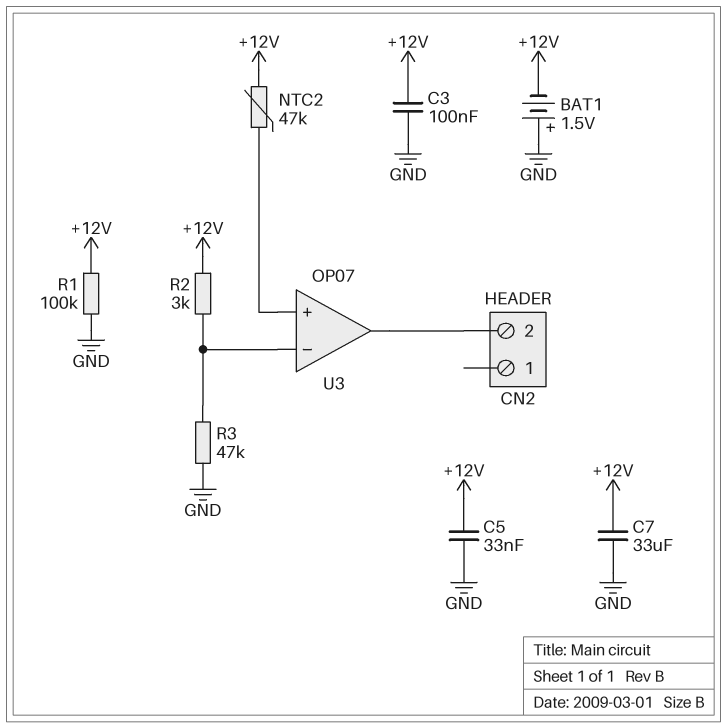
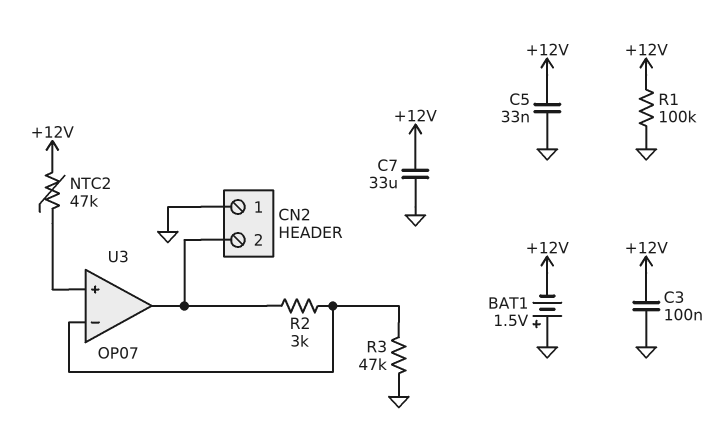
CN2 pin 1: none -> GND
R2: 3k (+12V, U3/in-) -> 3k (CN2/2, U3/in-)

